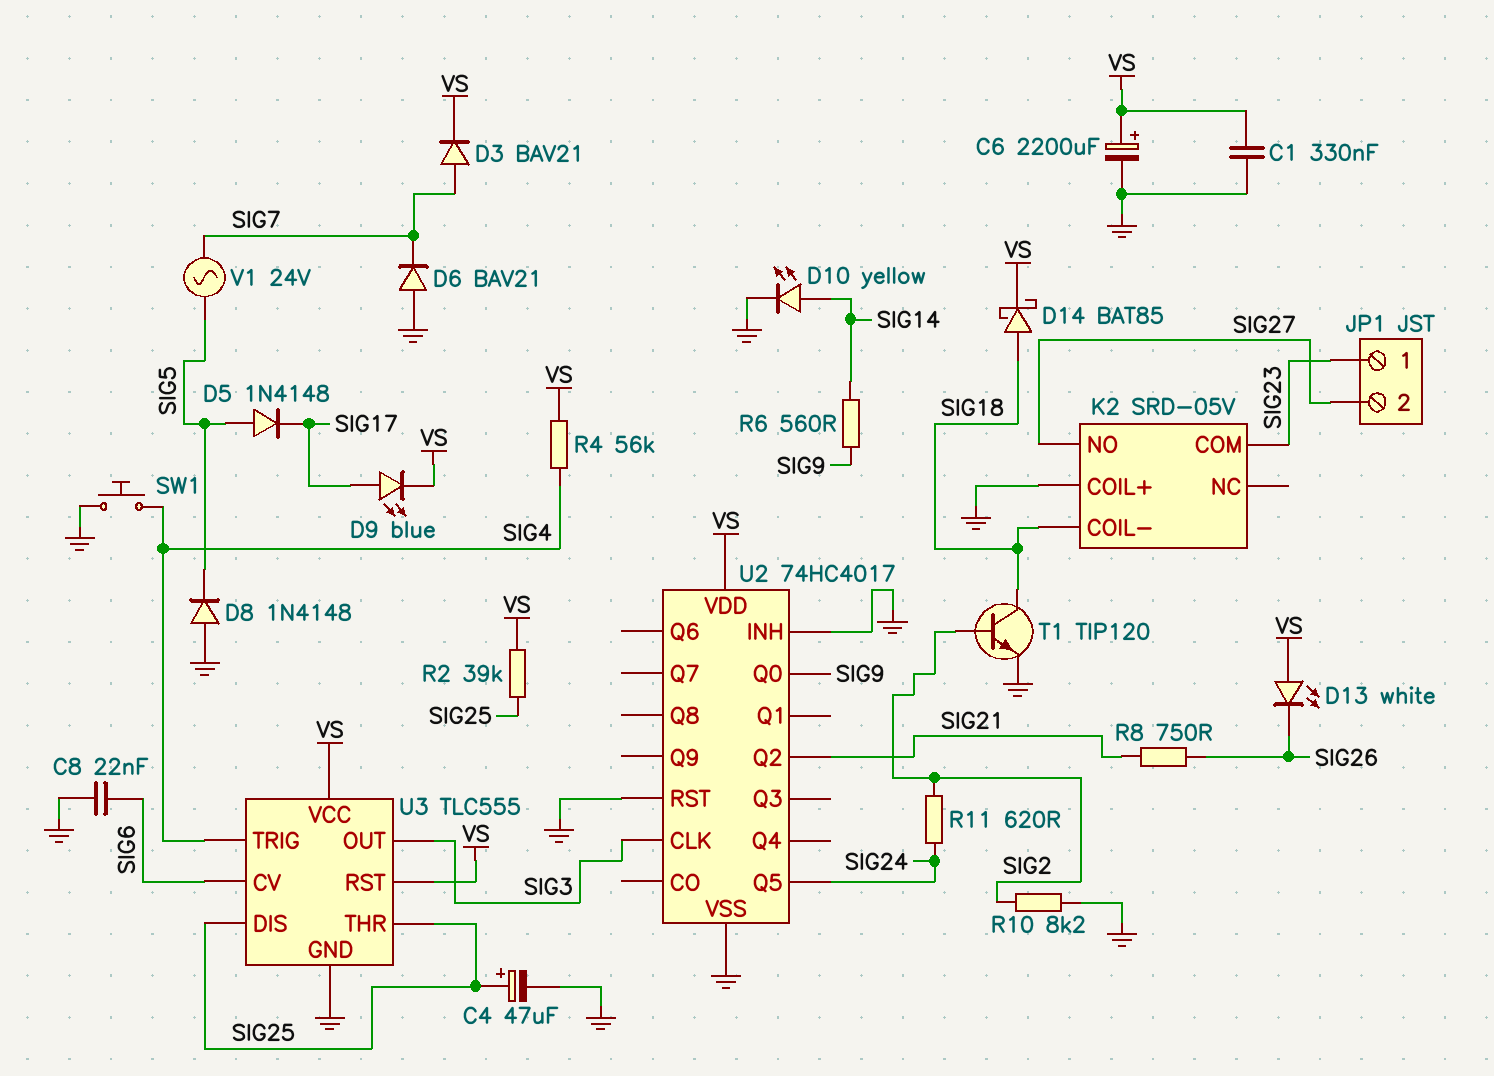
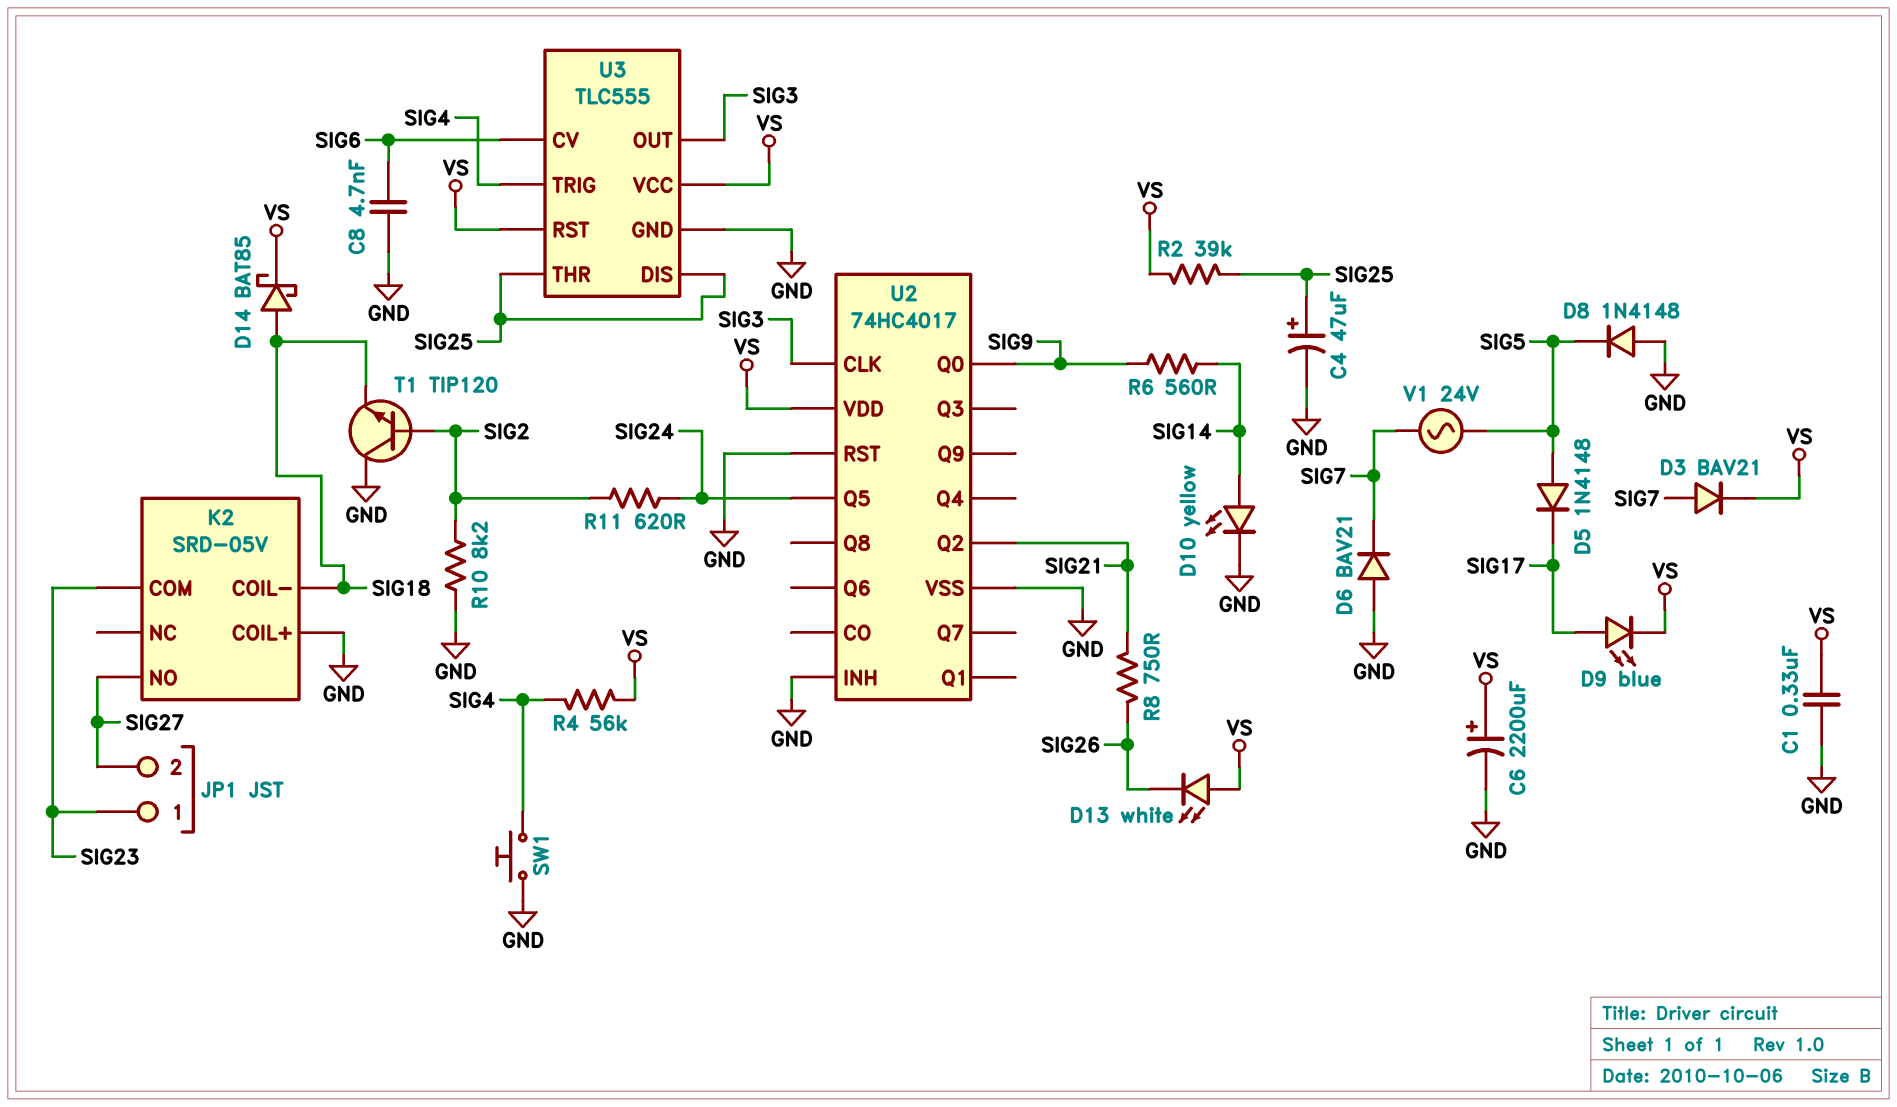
C8: 22nF (GND, SIG6) -> 4.7nF (GND, SIG6)
T1: NPN TIP120 (B SIG2, C SIG18, E GND) -> NPN TIP120 (B SIG2, C GND, E SIG18)

